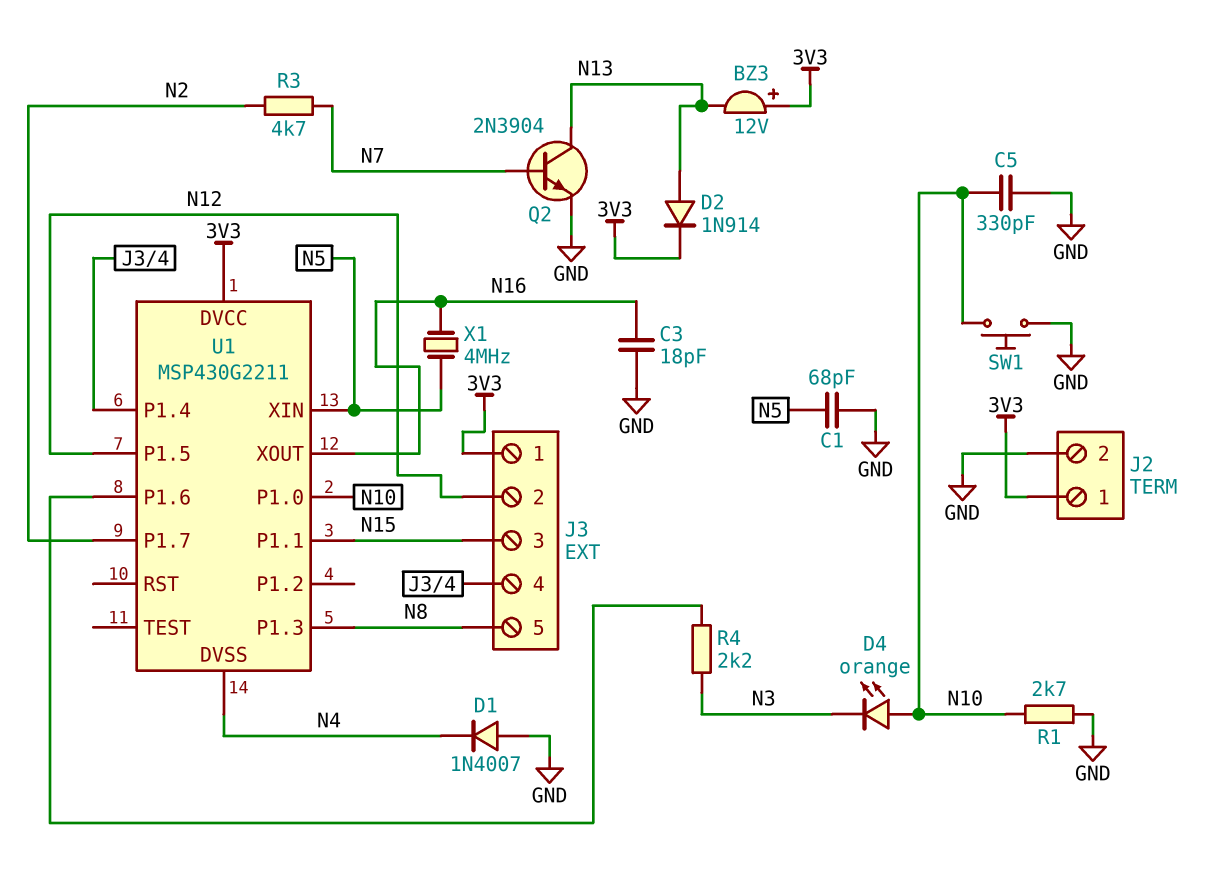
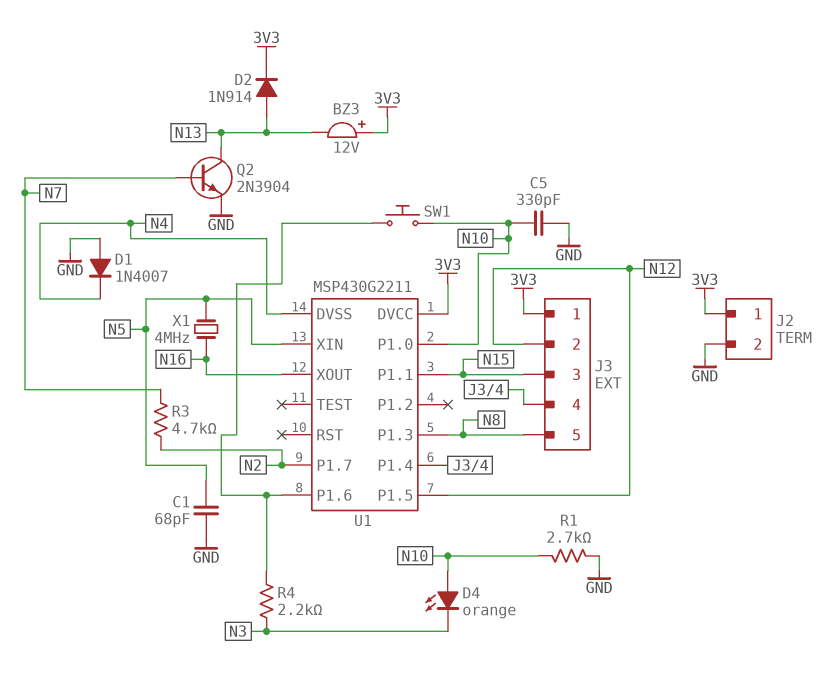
C3: 18pF (GND, N16) -> none
SW1: button (GND, N10) -> button (N10, U1/P1.6)

